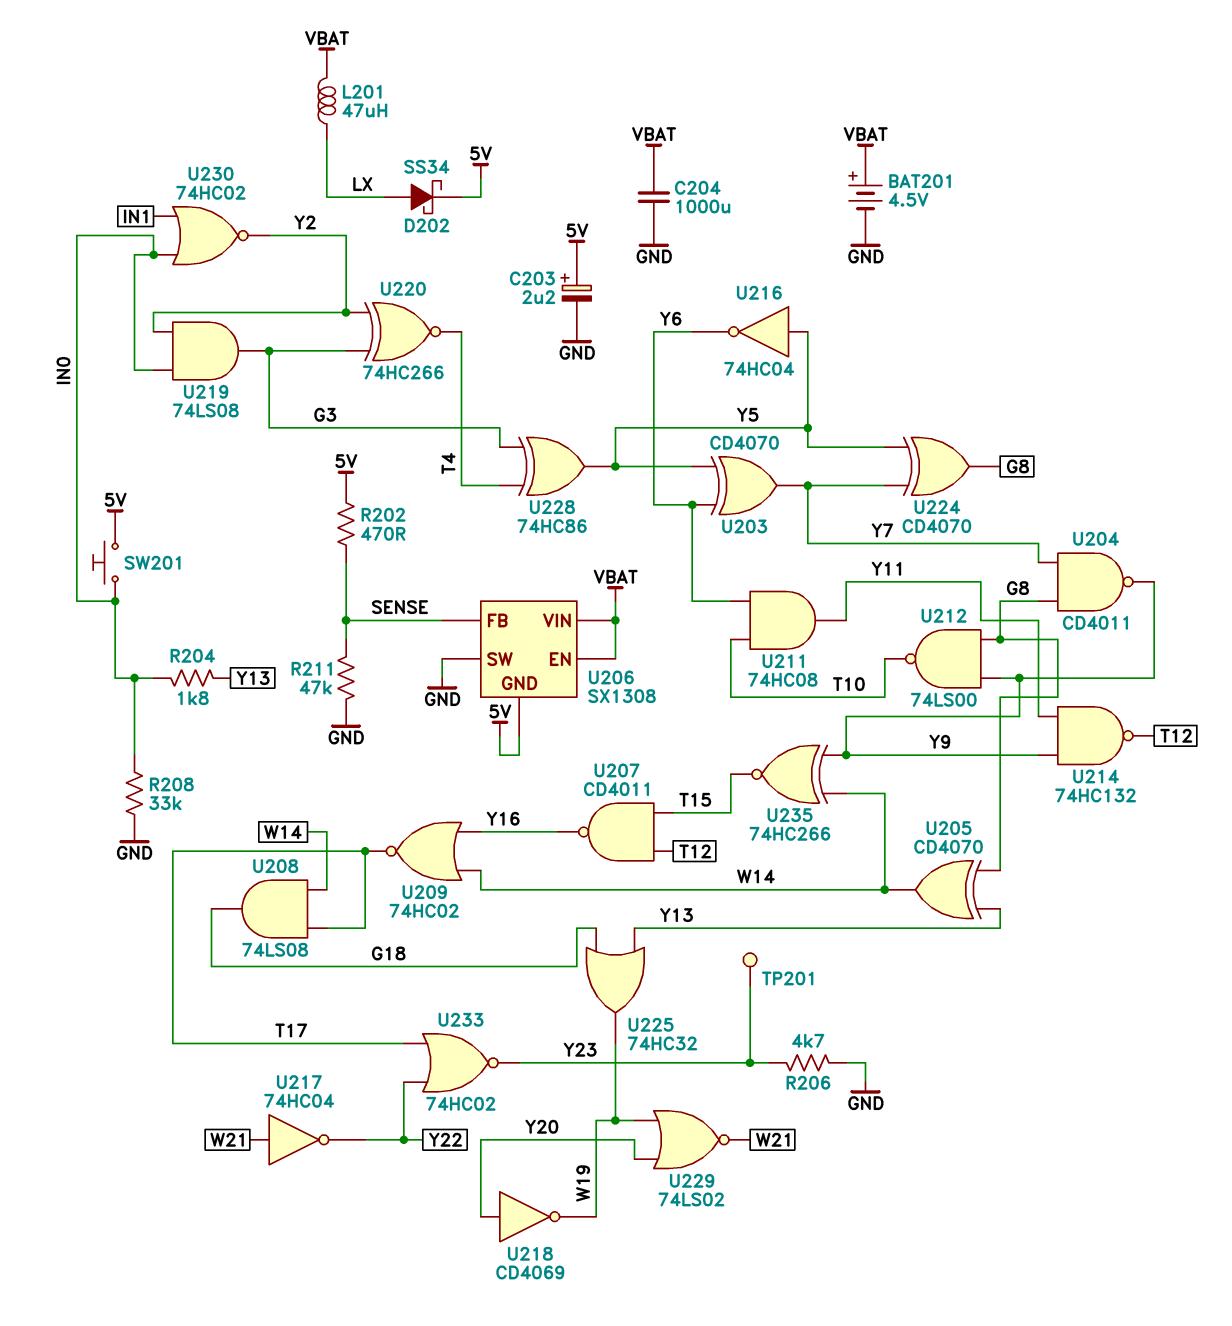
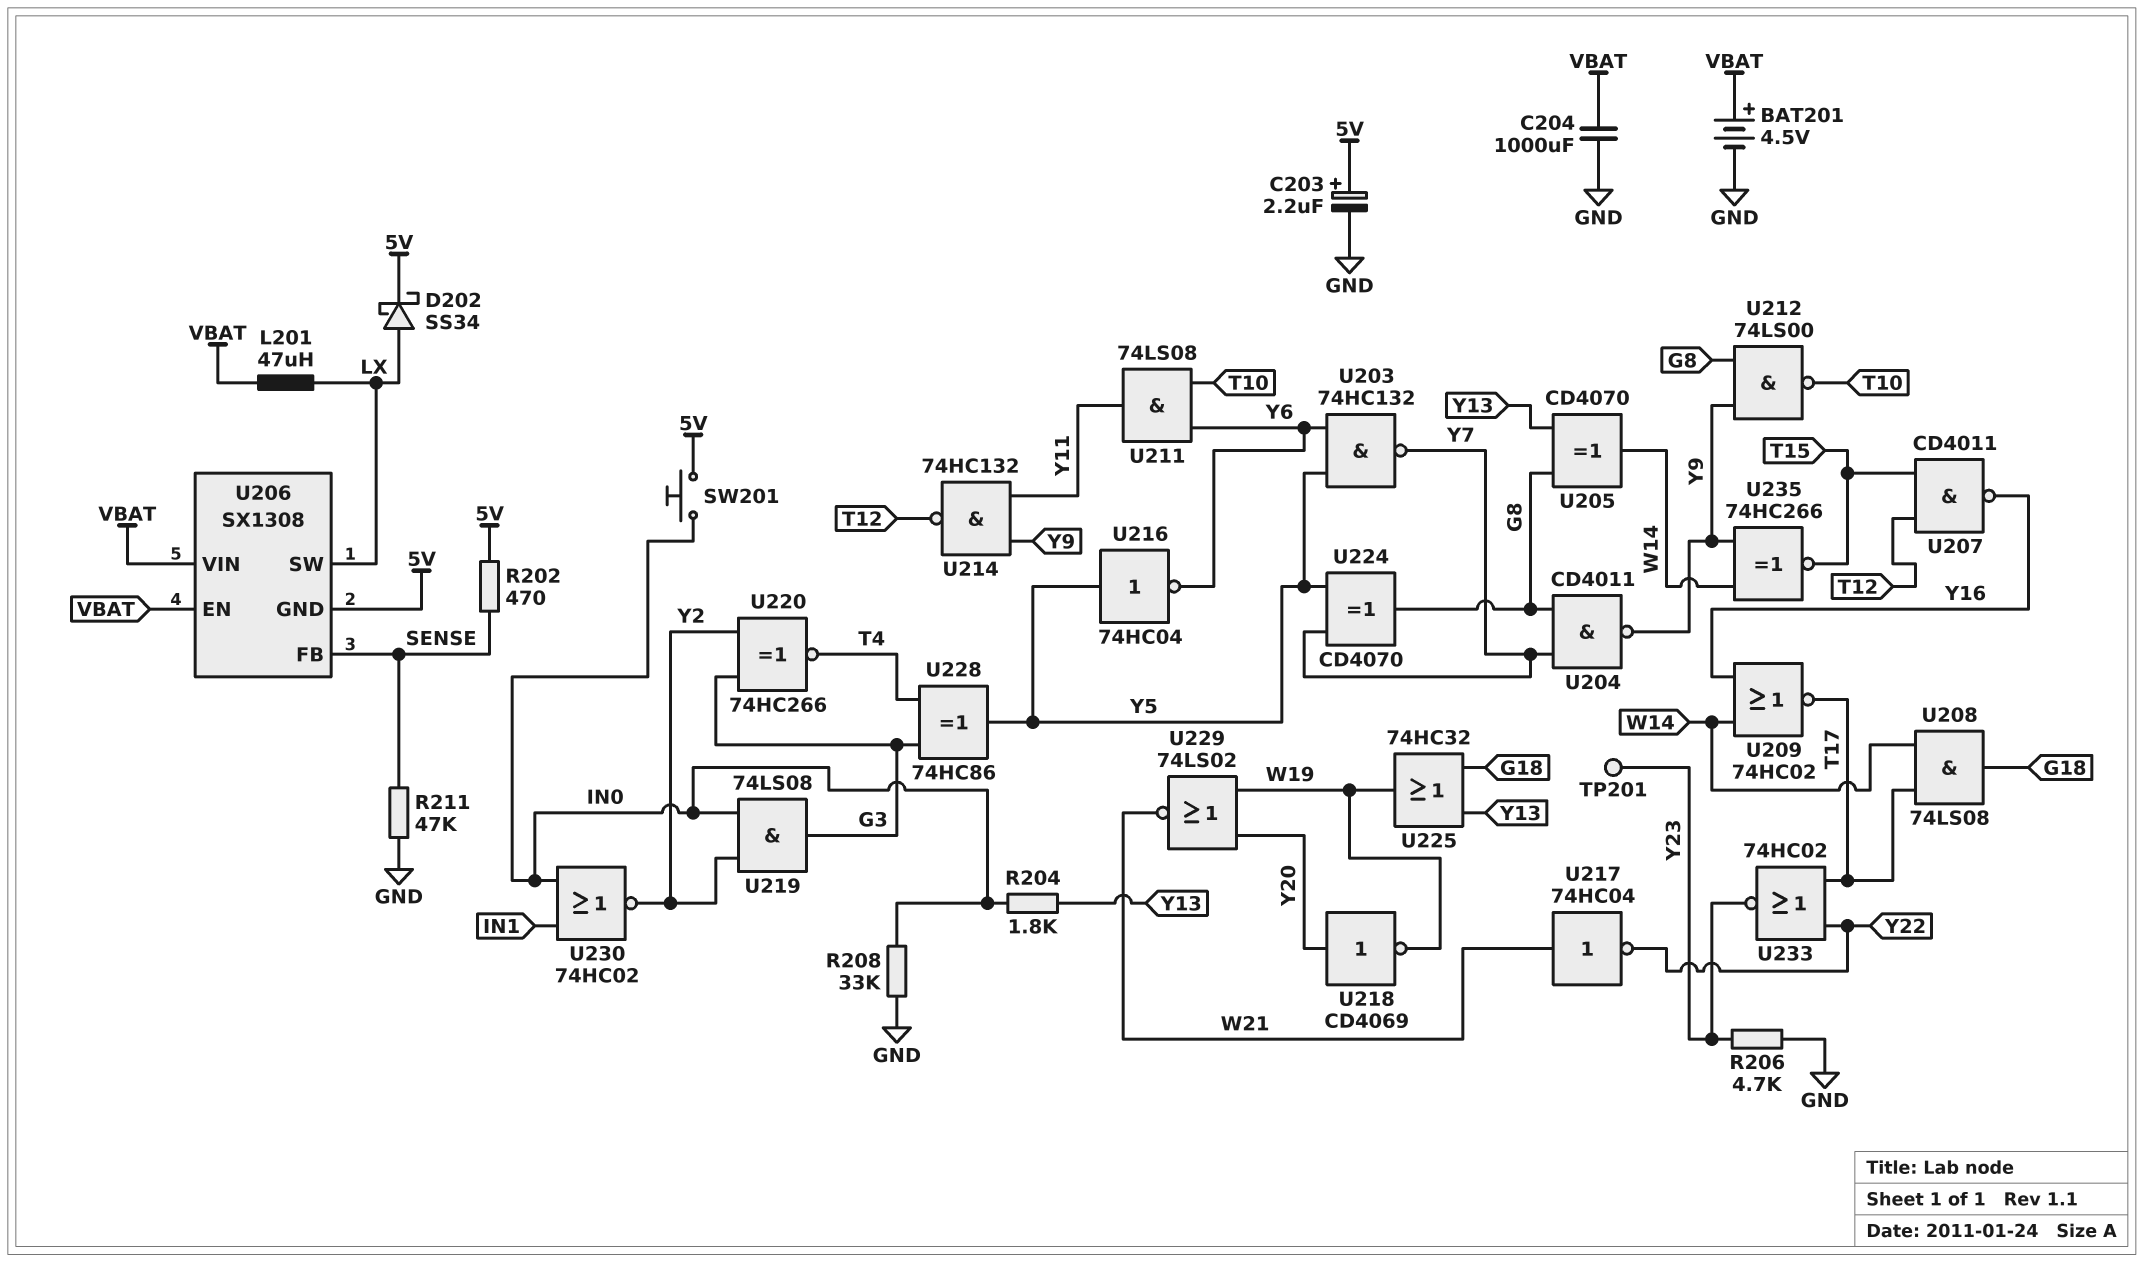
U203: XOR CD4070 (in Y5, in Y6, out Y7) -> NAND 74HC132 (in Y5, in Y6, out Y7)
U206 pin SW: GND -> LX
U211: AND 74HC08 (in T10, in Y6, out Y11) -> AND 74LS08 (in T10, in Y6, out Y11)

